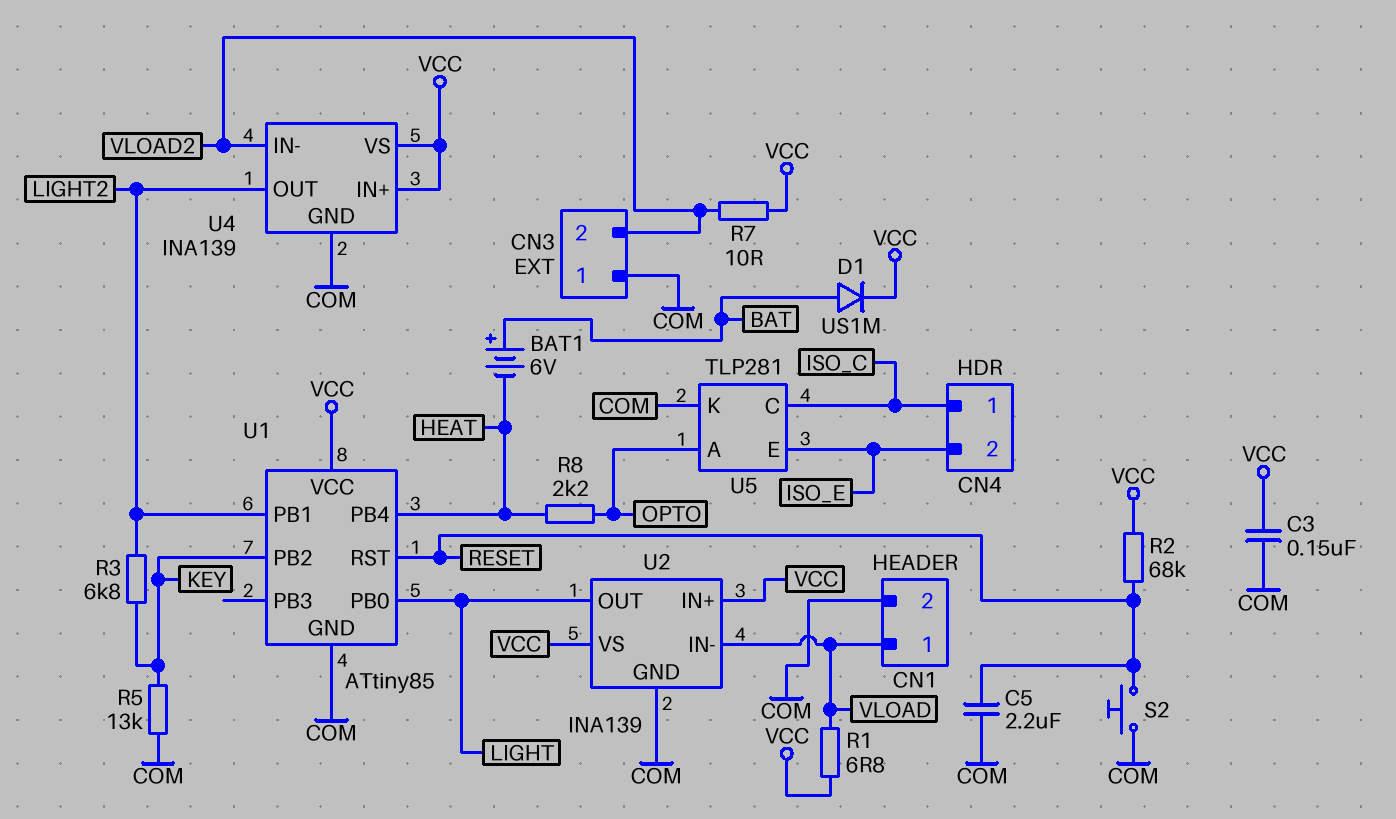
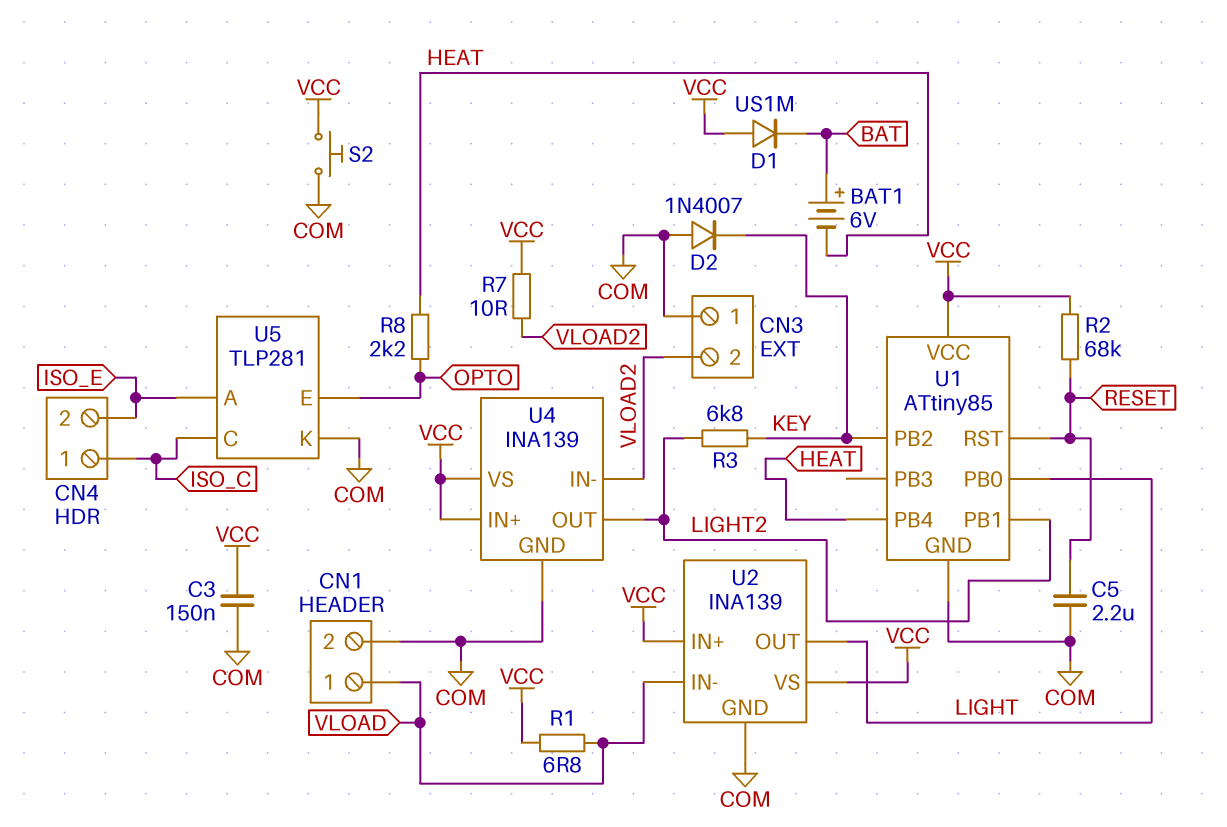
D1: diode US1M (A BAT, K VCC) -> diode US1M (A VCC, K BAT)
D2: none -> diode 1N4007 (A COM, K KEY)
R5: 13k (COM, KEY) -> none
S2: button (COM, RESET) -> button (COM, VCC)
U5 pin A: OPTO -> ISO_E
U5 pin E: ISO_E -> OPTO

